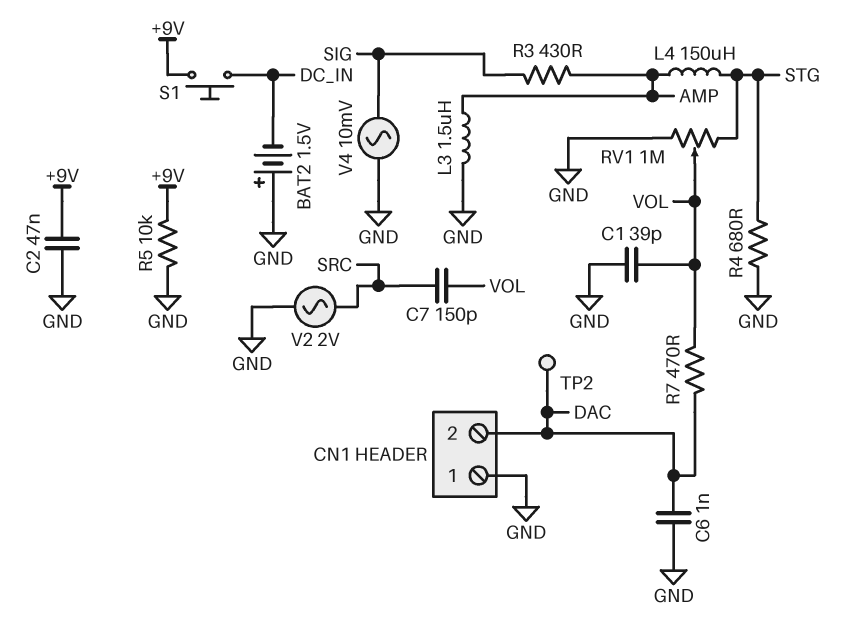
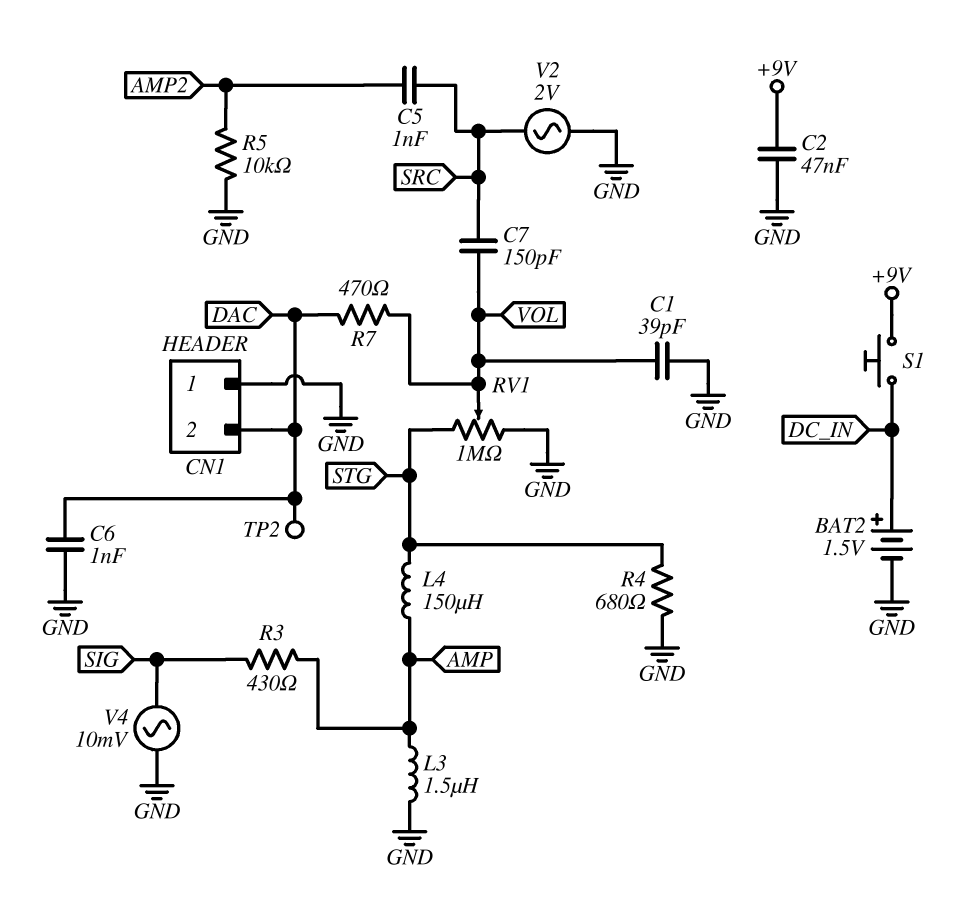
BAT2: 1.5V (plus GND, minus DC_IN) -> 1.5V (plus DC_IN, minus GND)
C5: none -> 1nF (AMP2, SRC)
R5: 10k (+9V, GND) -> 10k (AMP2, GND)

